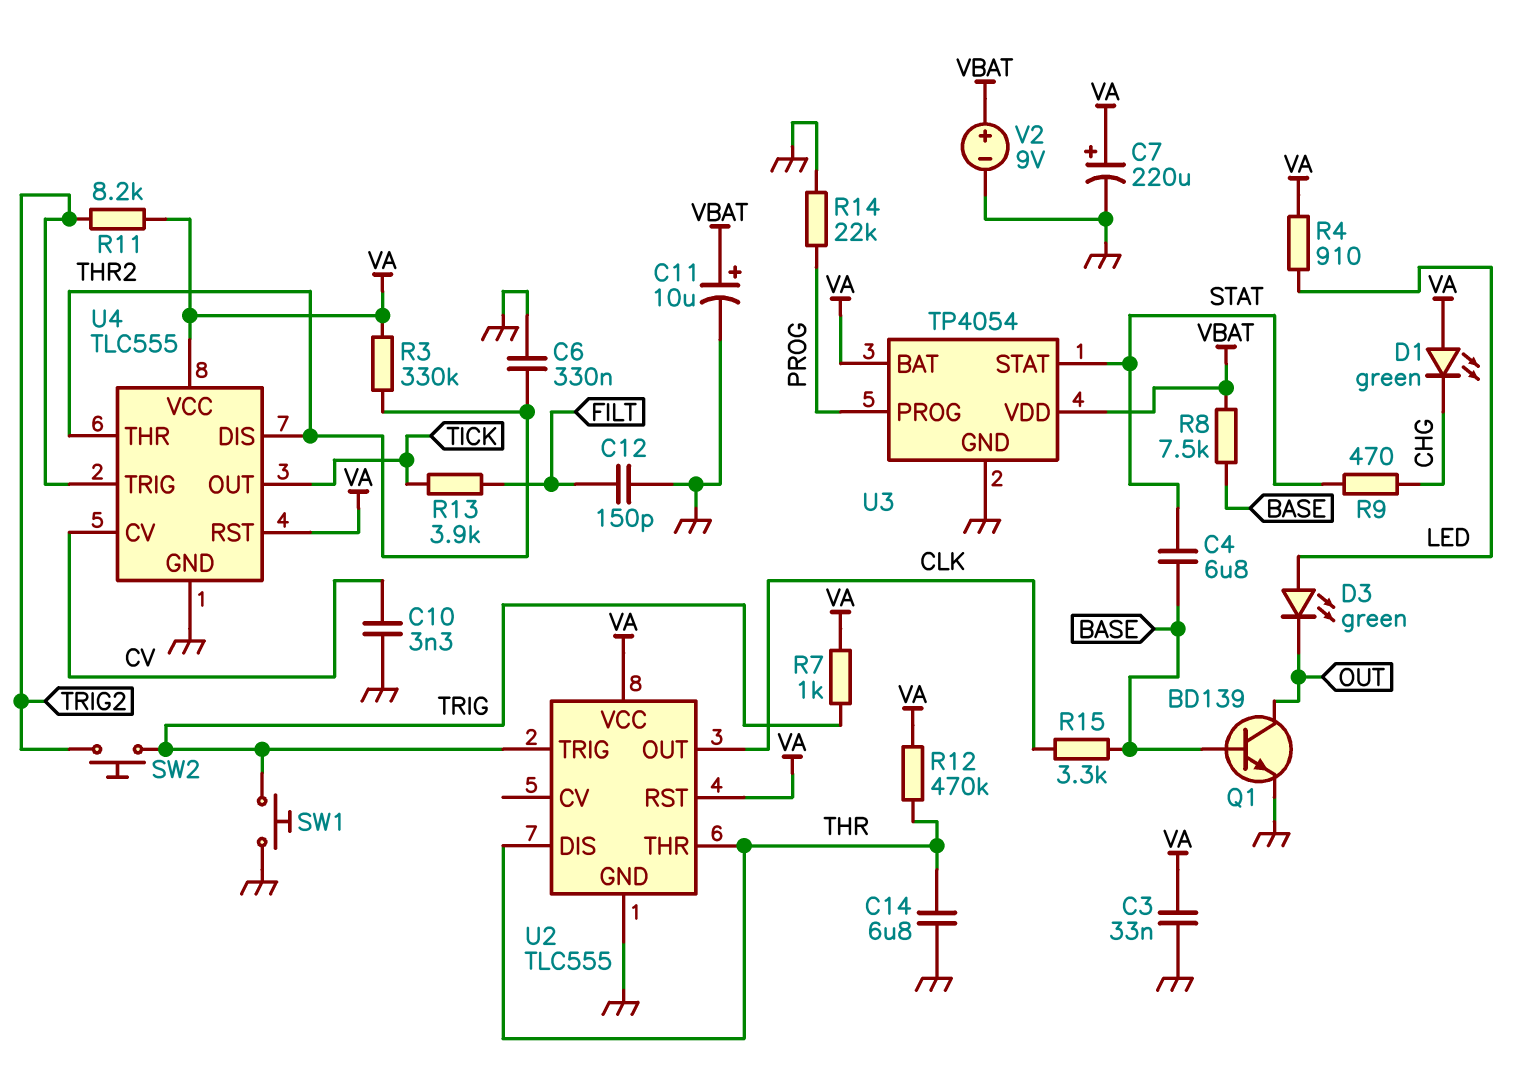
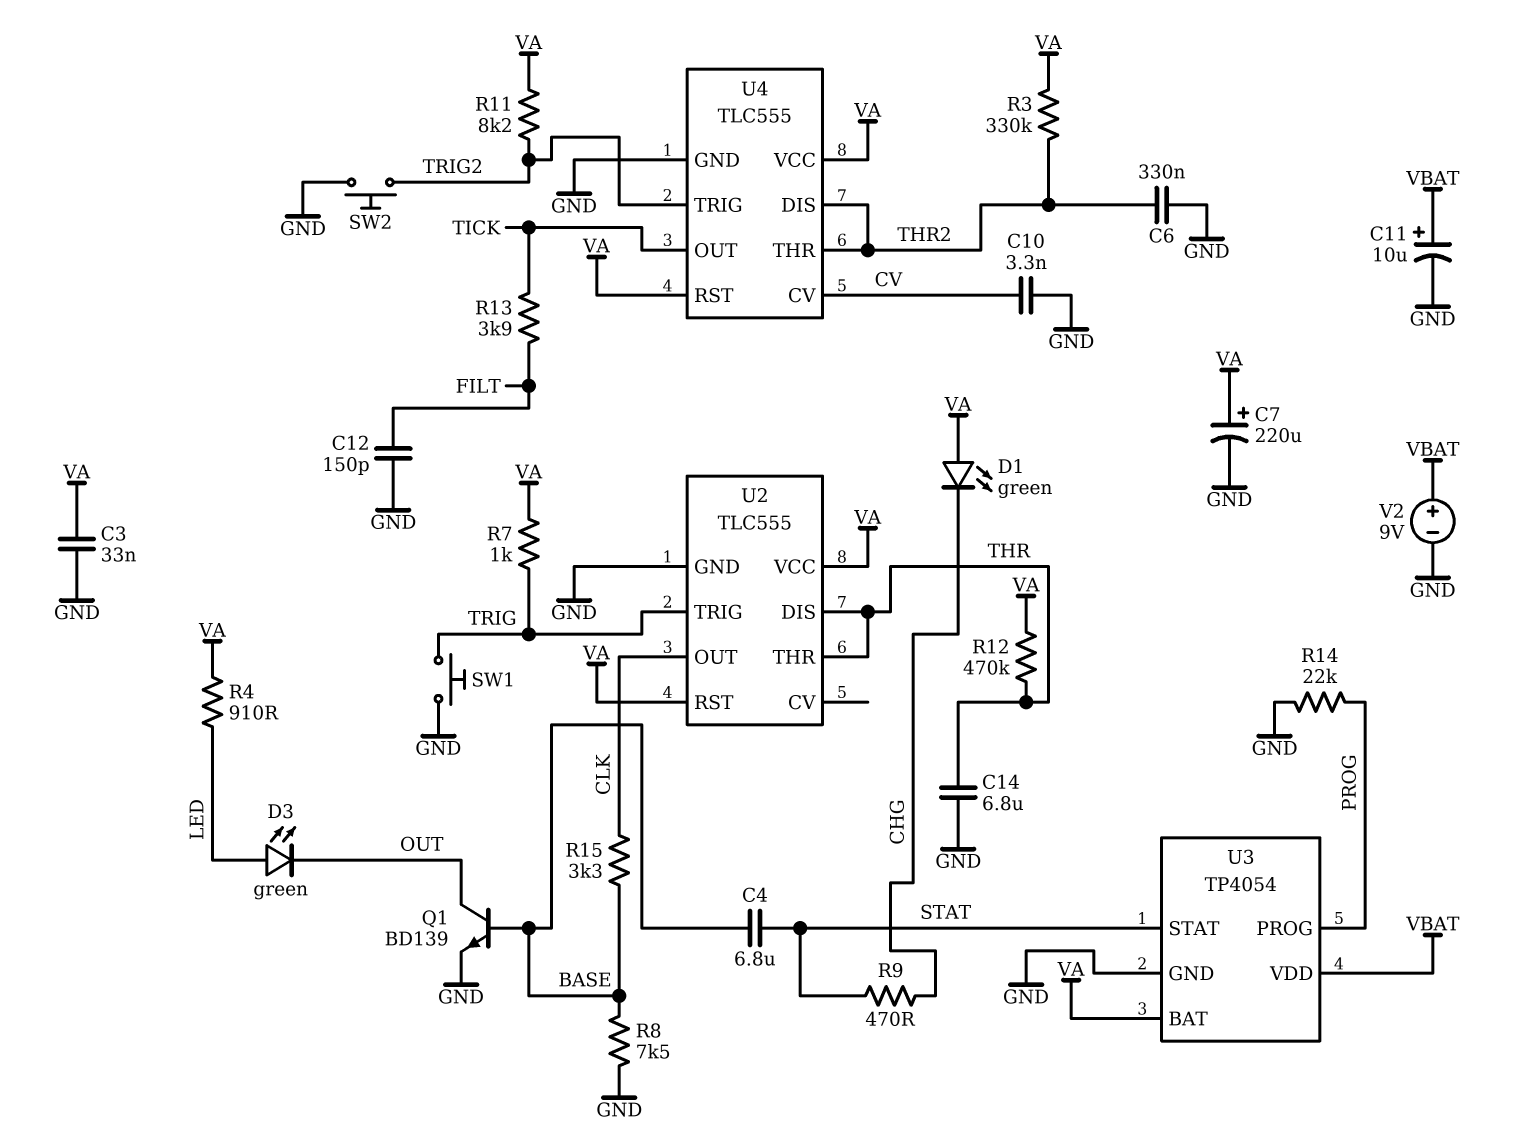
R8: 7.5k (BASE, VBAT) -> 7.5k (BASE, GND)
SW2: button (TRIG, TRIG2) -> button (GND, TRIG2)

